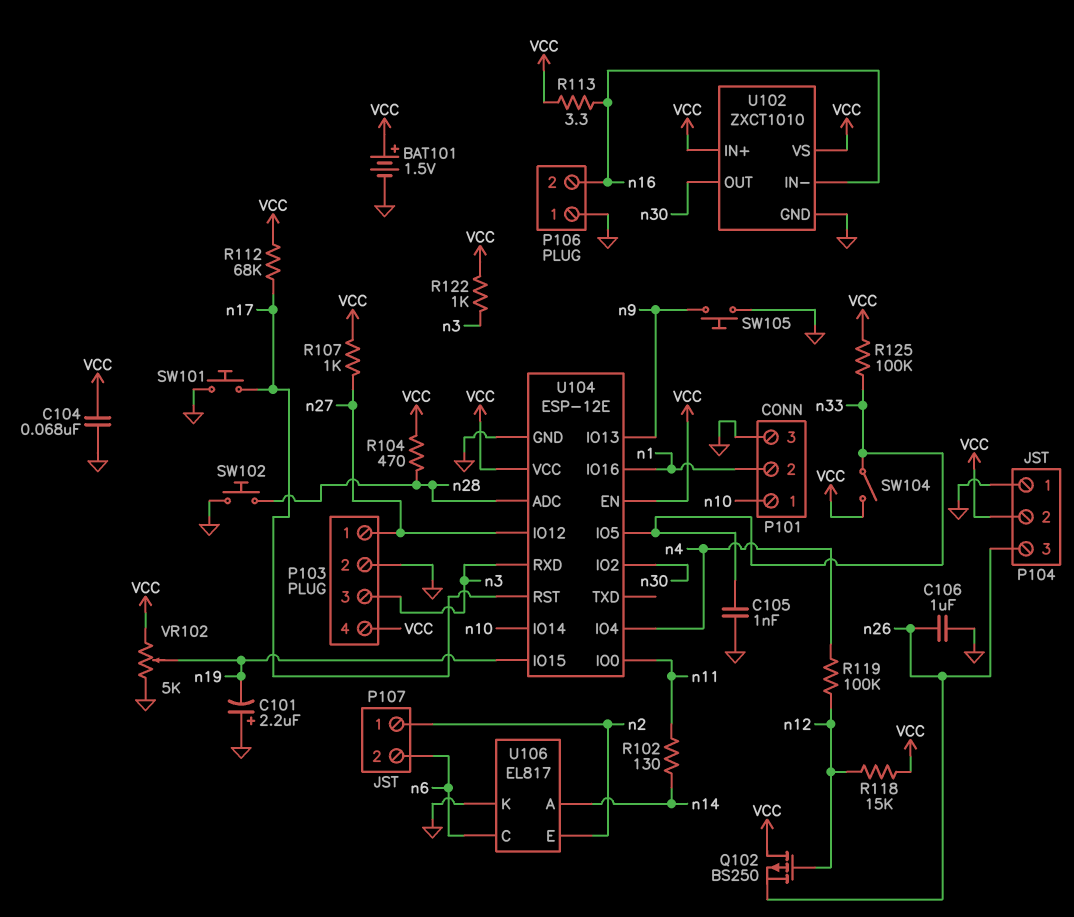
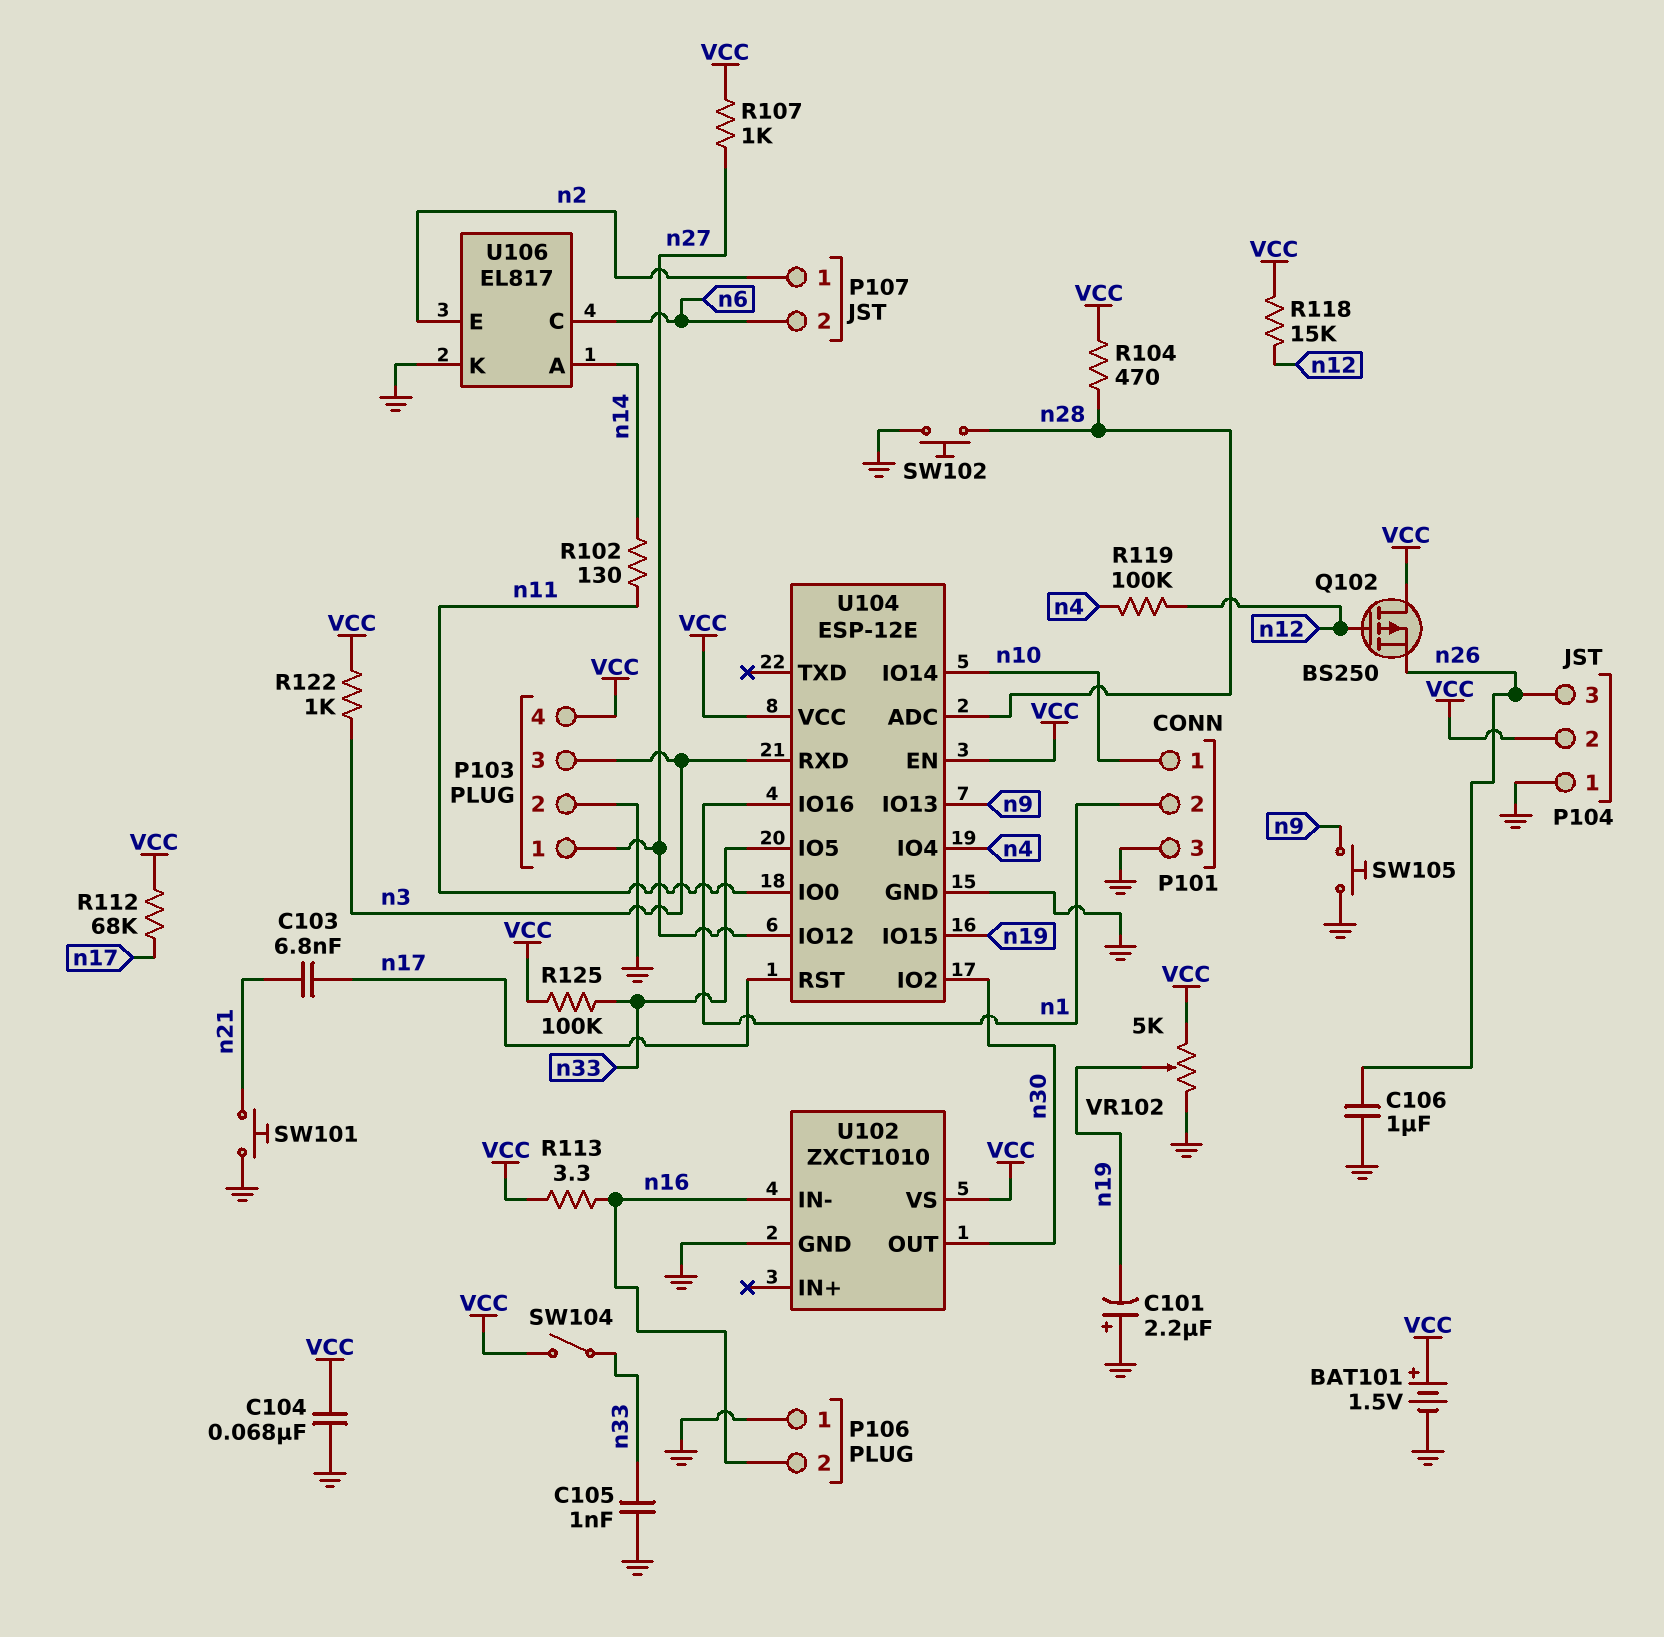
C103: none -> 6.8nF (n17, n21)
SW101: button (GND, n17) -> button (GND, n21)
U102 pin IN+: VCC -> none

